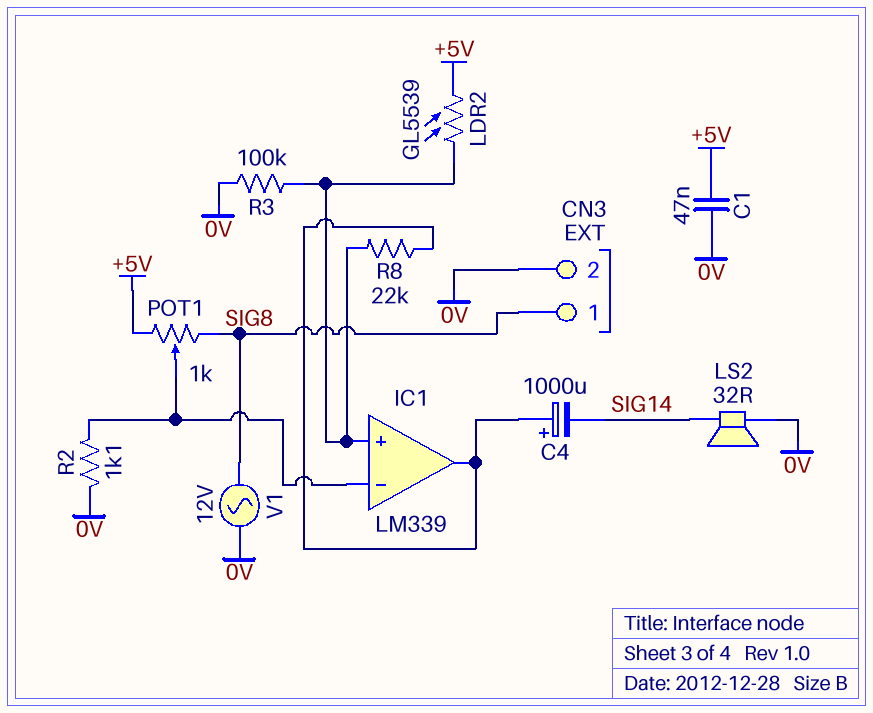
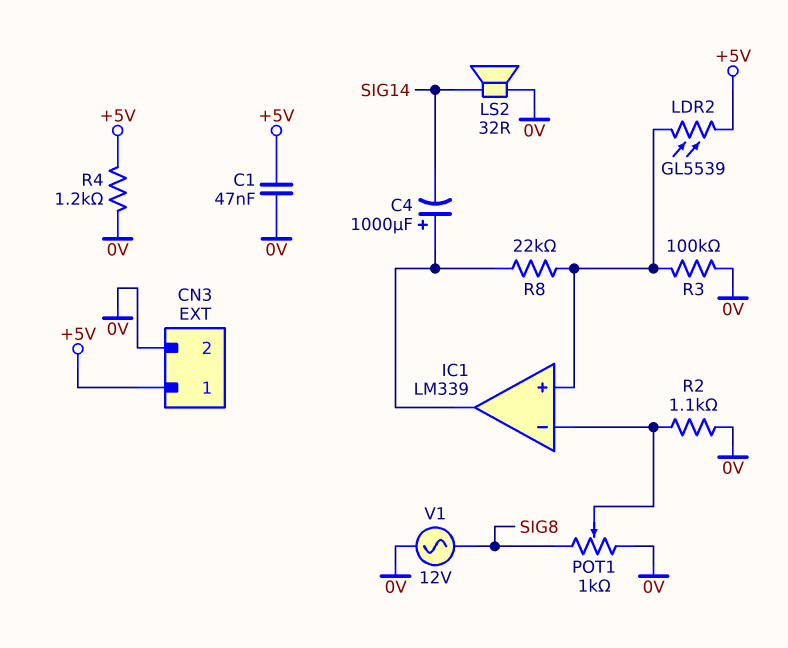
CN3 pin 1: SIG8 -> +5V
POT1: 1k (+5V, SIG8, wiper IC1/in-) -> 1k (0V, SIG8, wiper IC1/in-)
R4: none -> 1.2k (+5V, 0V)

